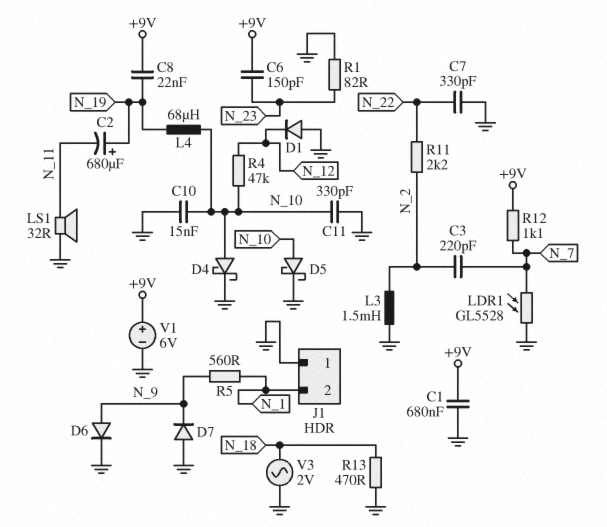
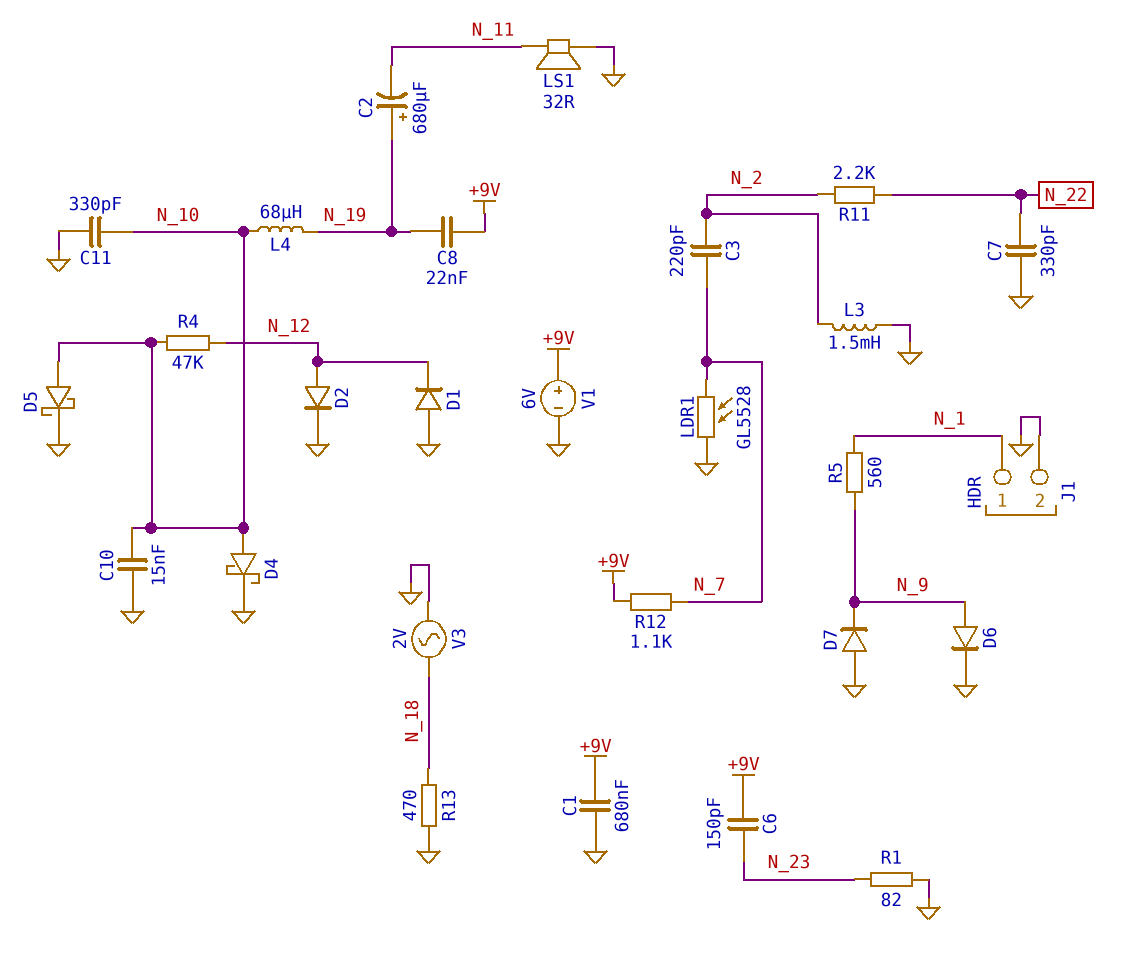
D2: none -> diode (A N_12, K GND)
J1 pin 1: GND -> N_1
J1 pin 2: N_1 -> GND

